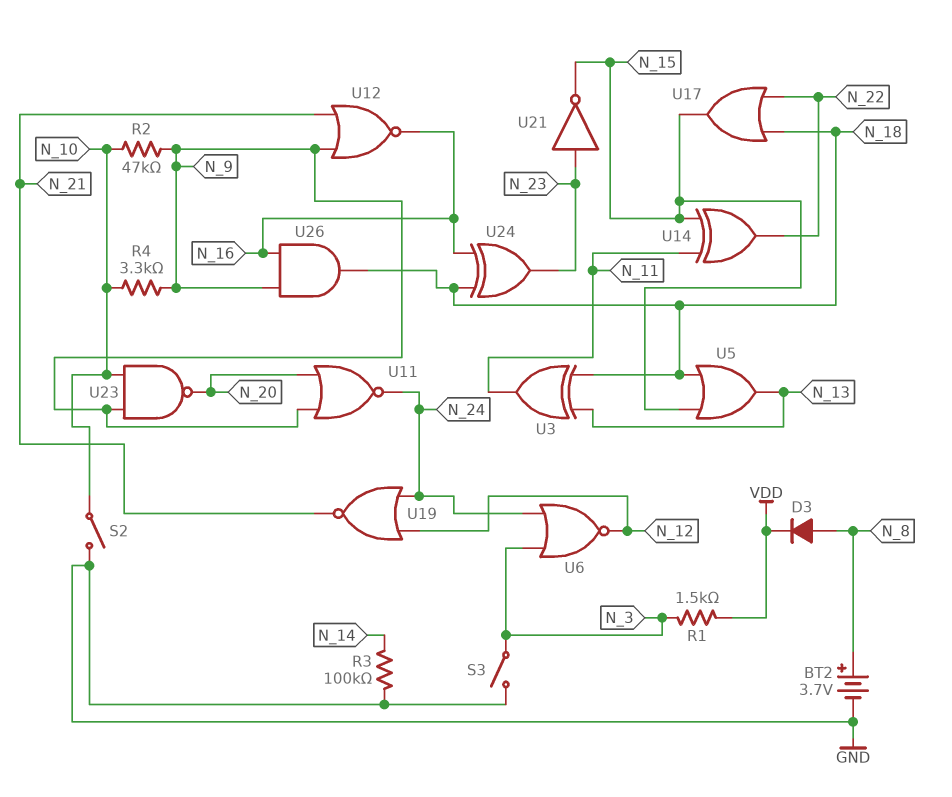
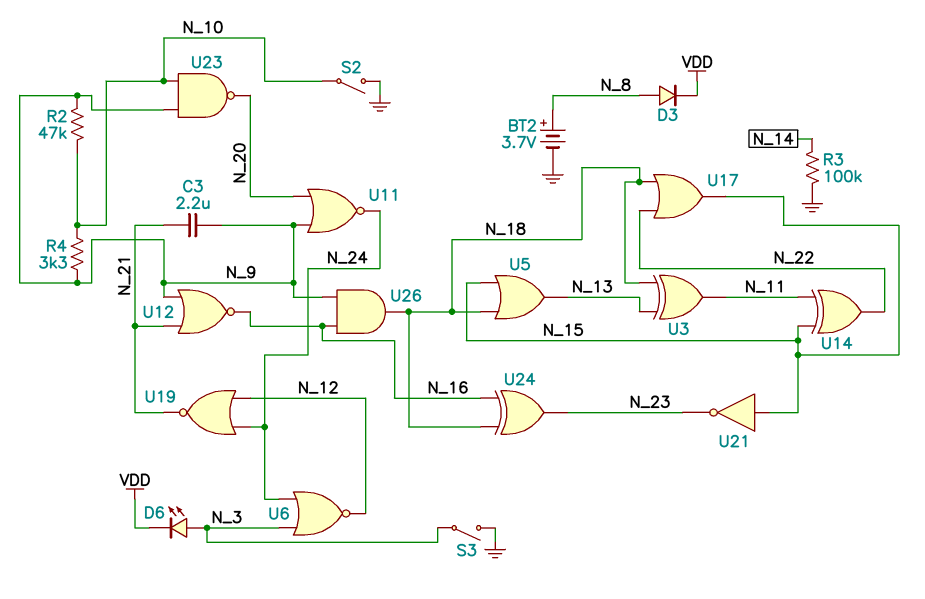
C3: none -> 2.2uF (N_9, N_21)
D6: none -> LED (A N_3, K VDD)
R1: 1.5k (N_3, VDD) -> none
U21: NOT (in N_23, out N_15) -> NOT (in N_15, out N_23)

